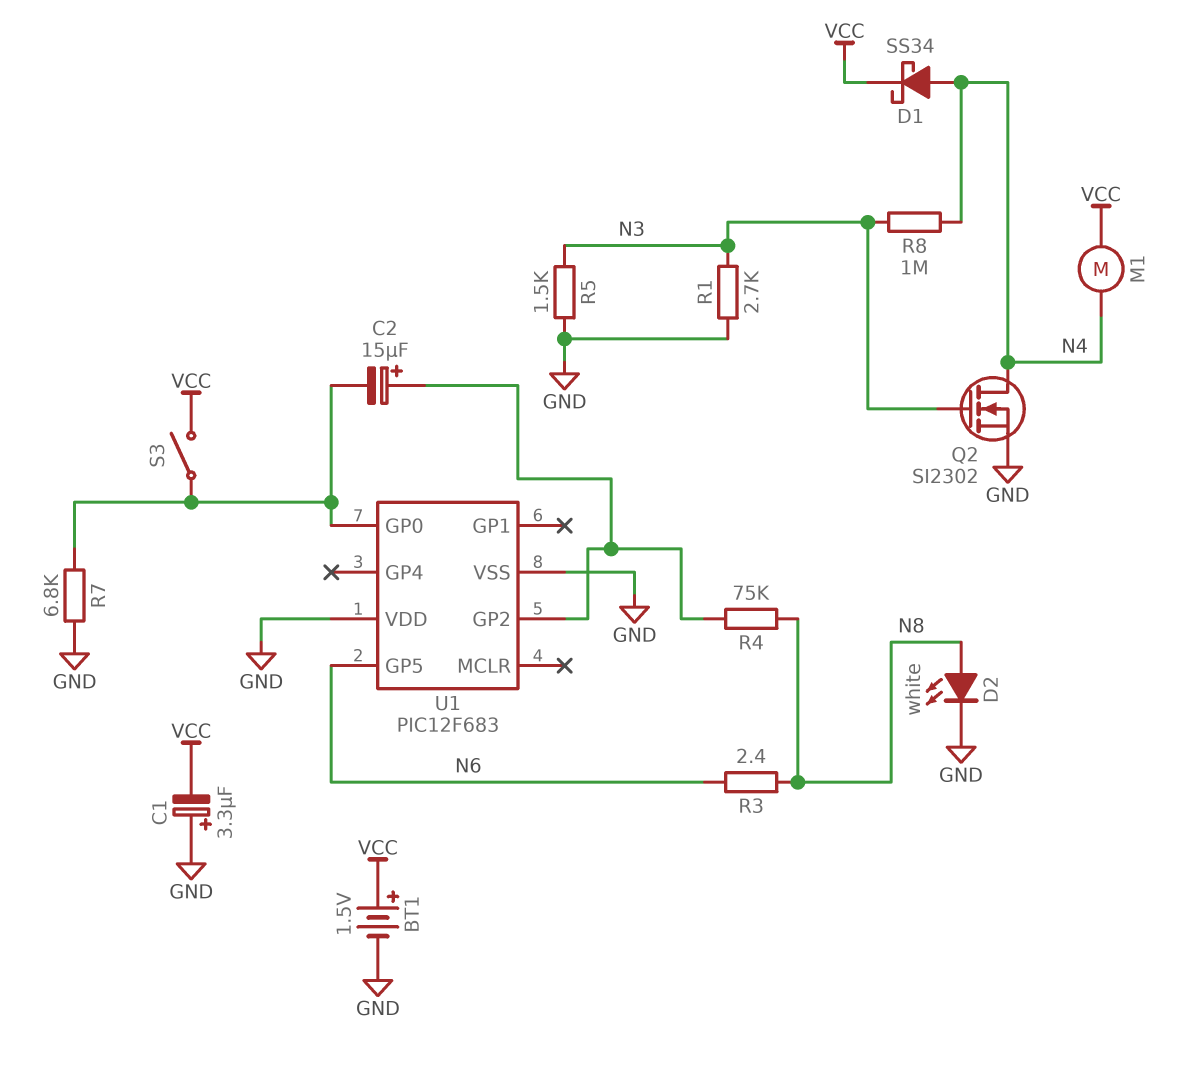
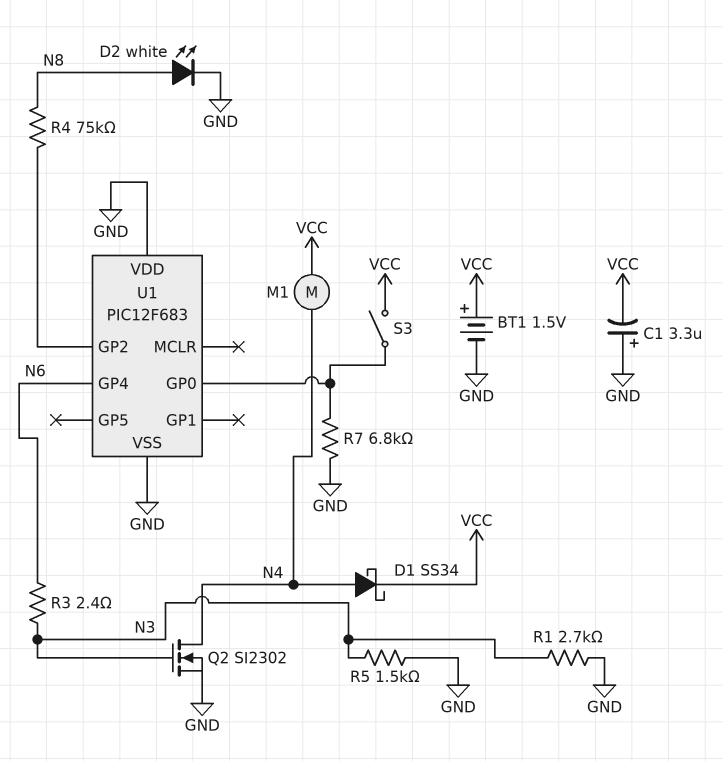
C2: 15uF (plus U1/GP2, minus U1/GP0) -> none
R3: 2.4 (N6, N8) -> 2.4 (N3, N6)
R8: 1M (N3, N4) -> none
U1 pin GP4: none -> N6
U1 pin GP5: N6 -> none

